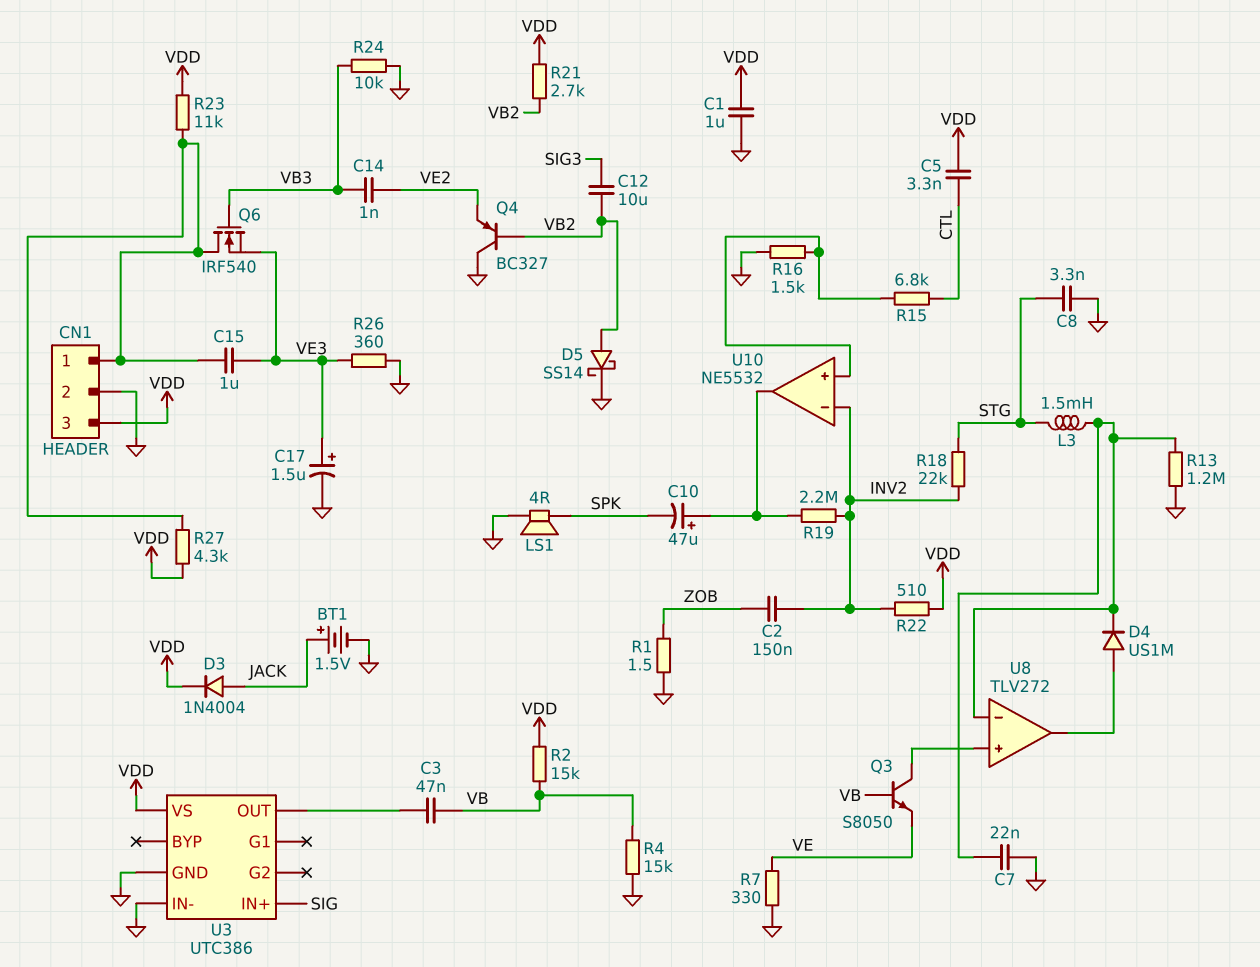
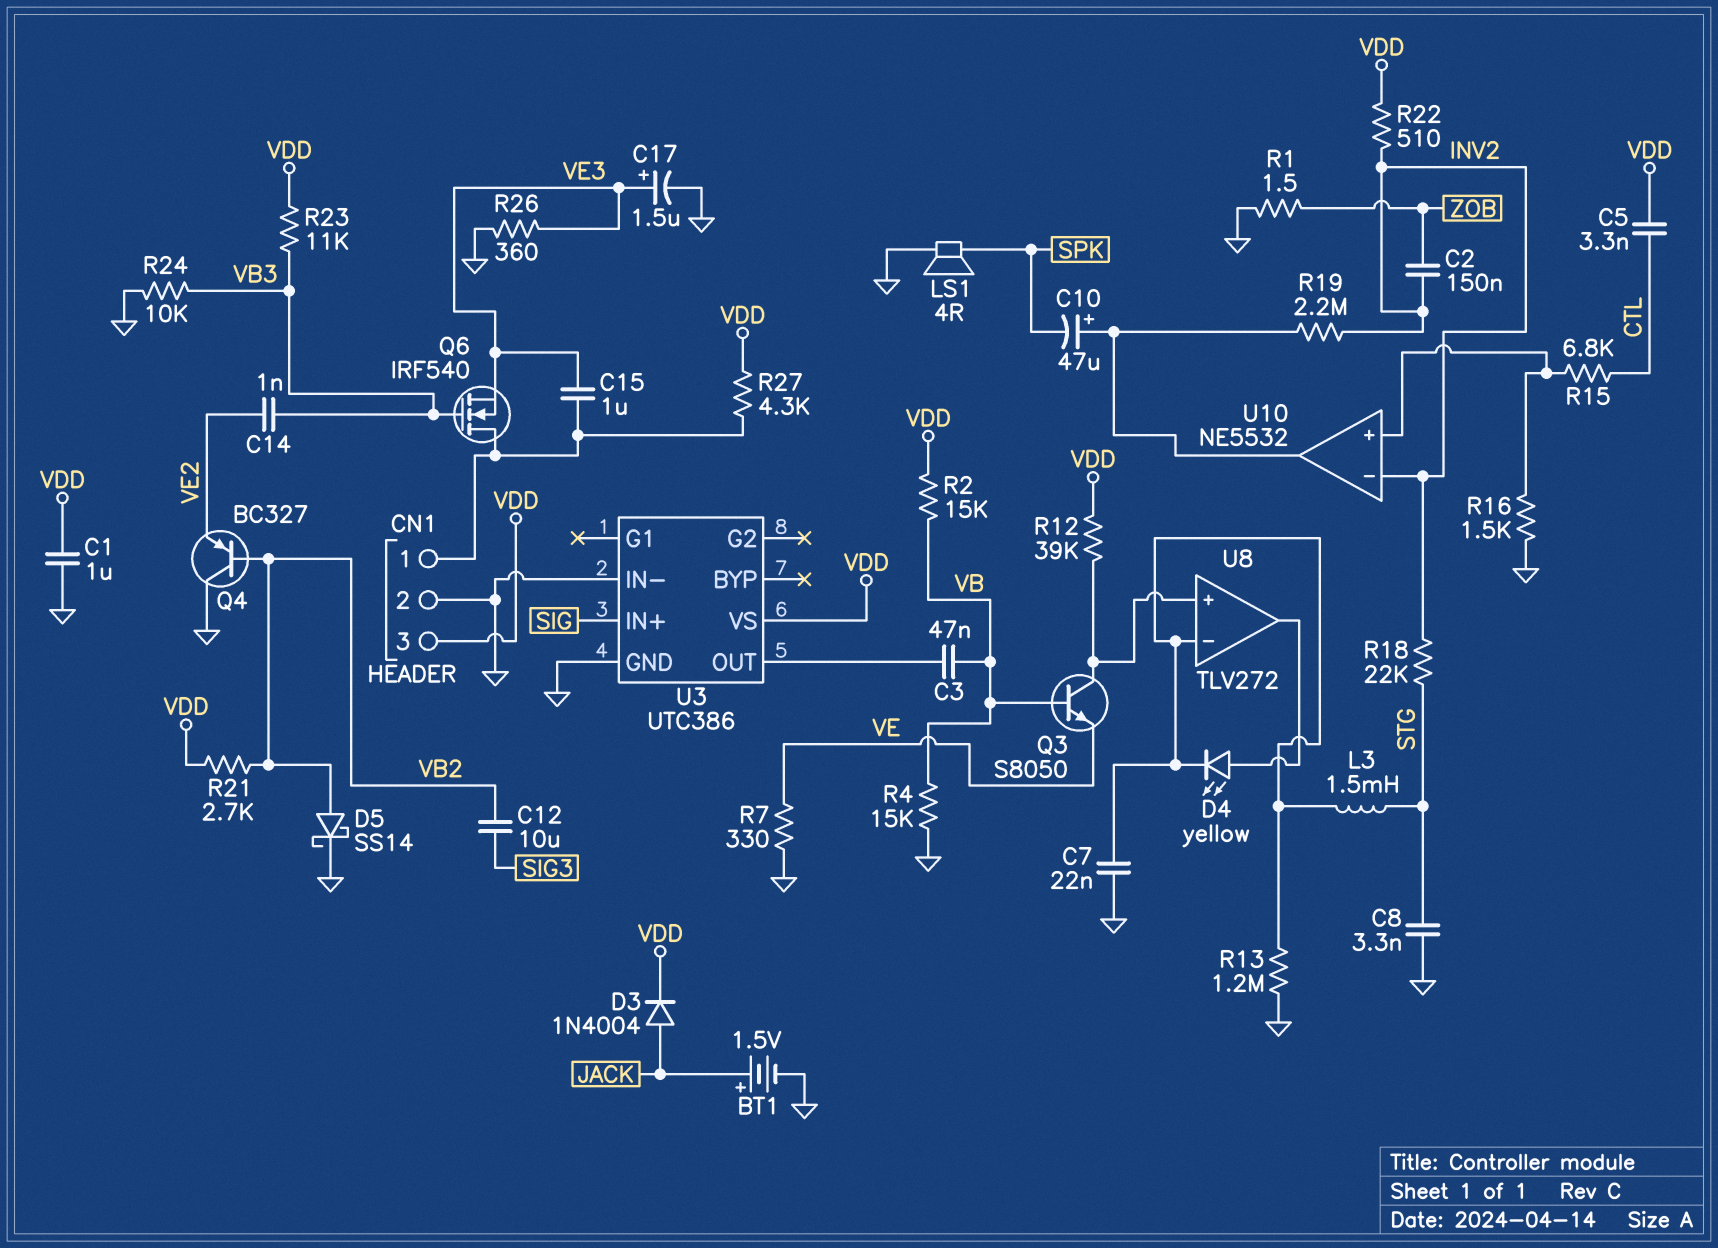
D4: diode US1M (A U8/out, K U8/in-) -> LED yellow (A U8/out, K U8/in-)
R12: none -> 39k (U8/in+, VDD)
R23: 11k (CN1/1, VDD) -> 11k (VB3, VDD)

